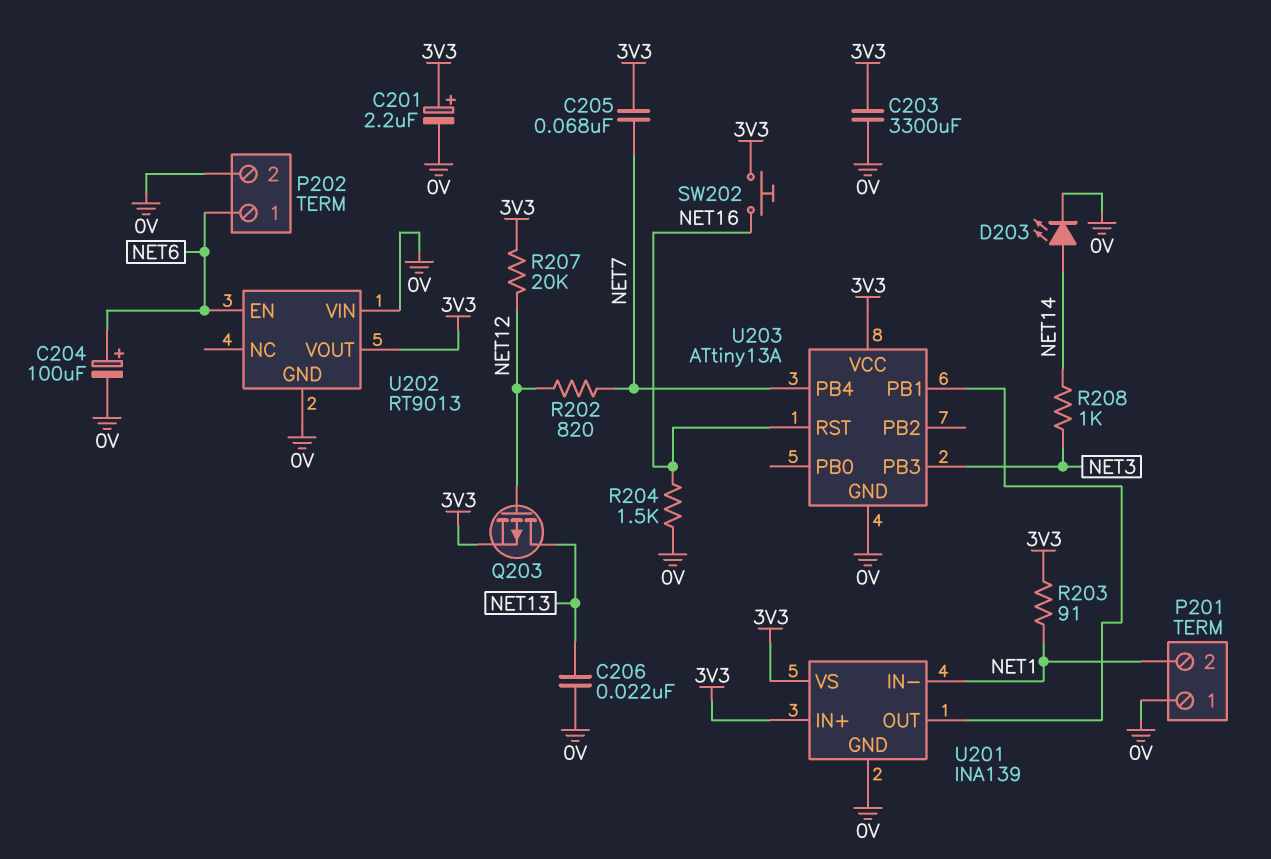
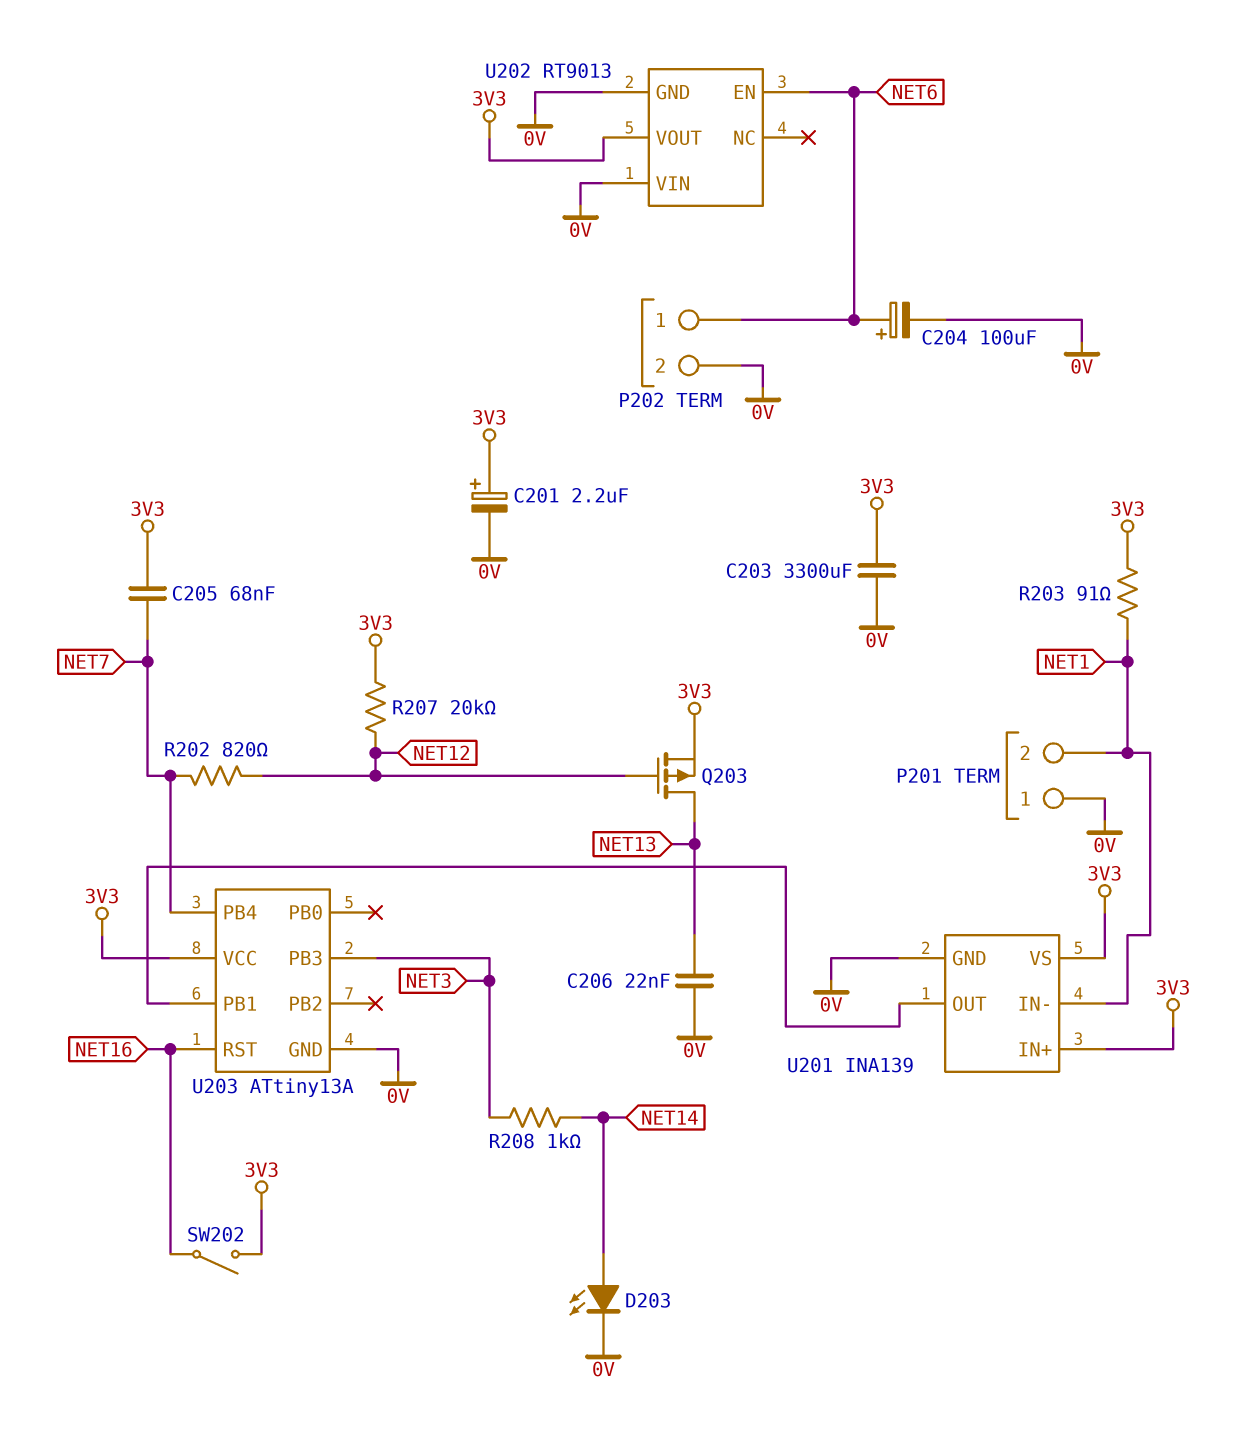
R204: 1.5k (0V, NET16) -> none
SW202: button (3V3, NET16) -> switch (3V3, NET16)

